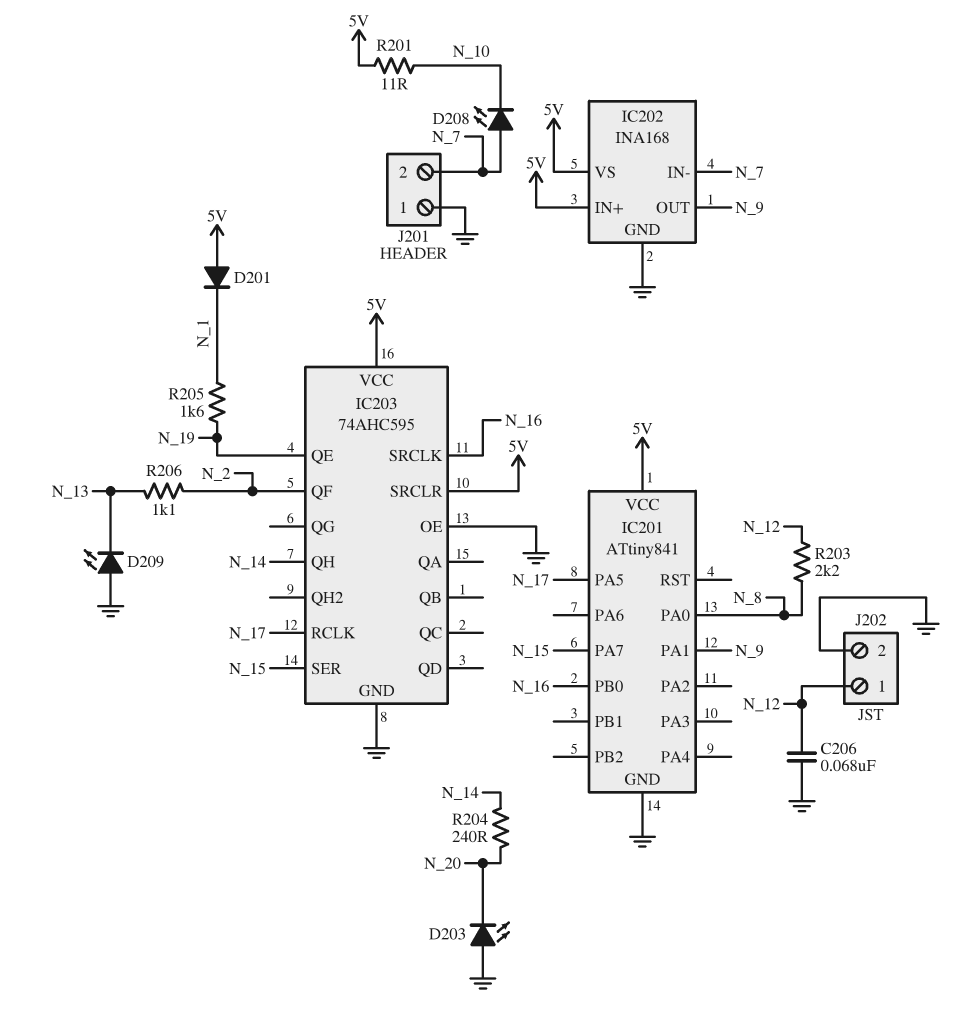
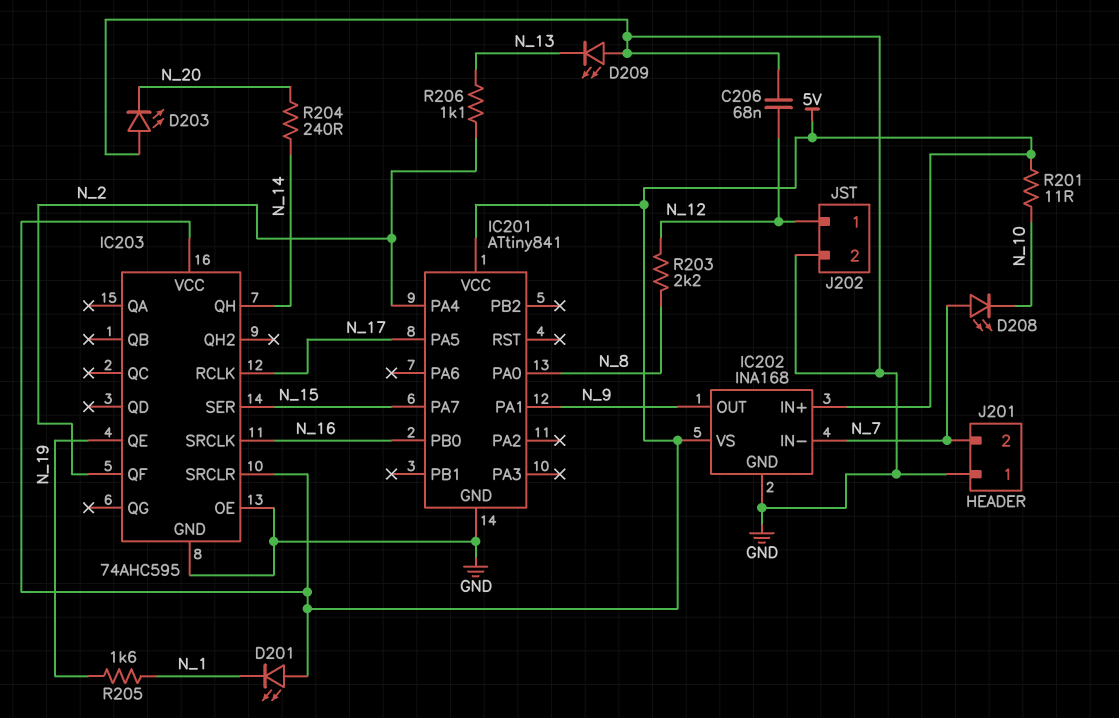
D201: diode (A 5V, K N_1) -> LED (A 5V, K N_1)
IC201 pin PA4: none -> N_2

